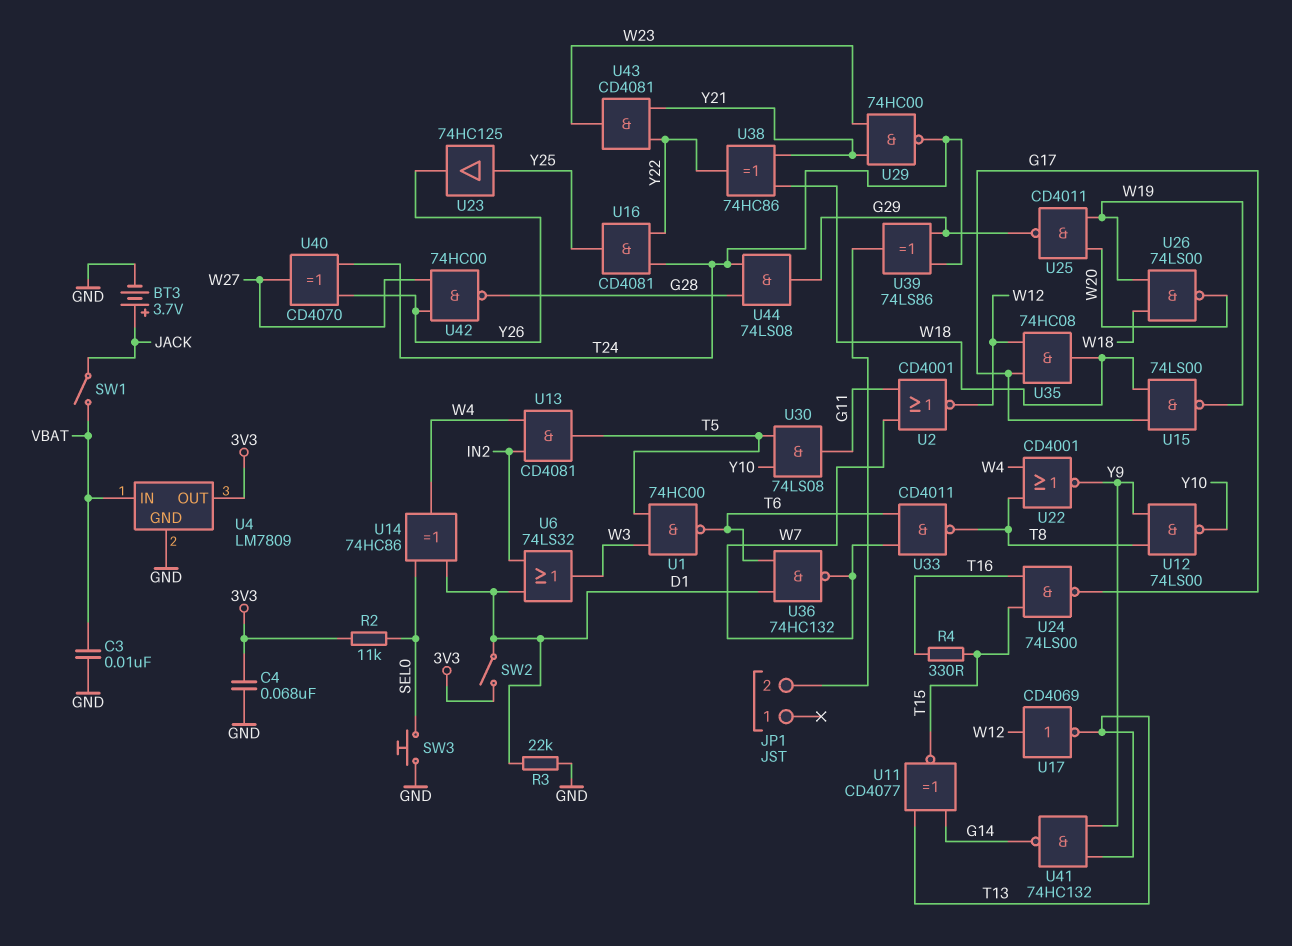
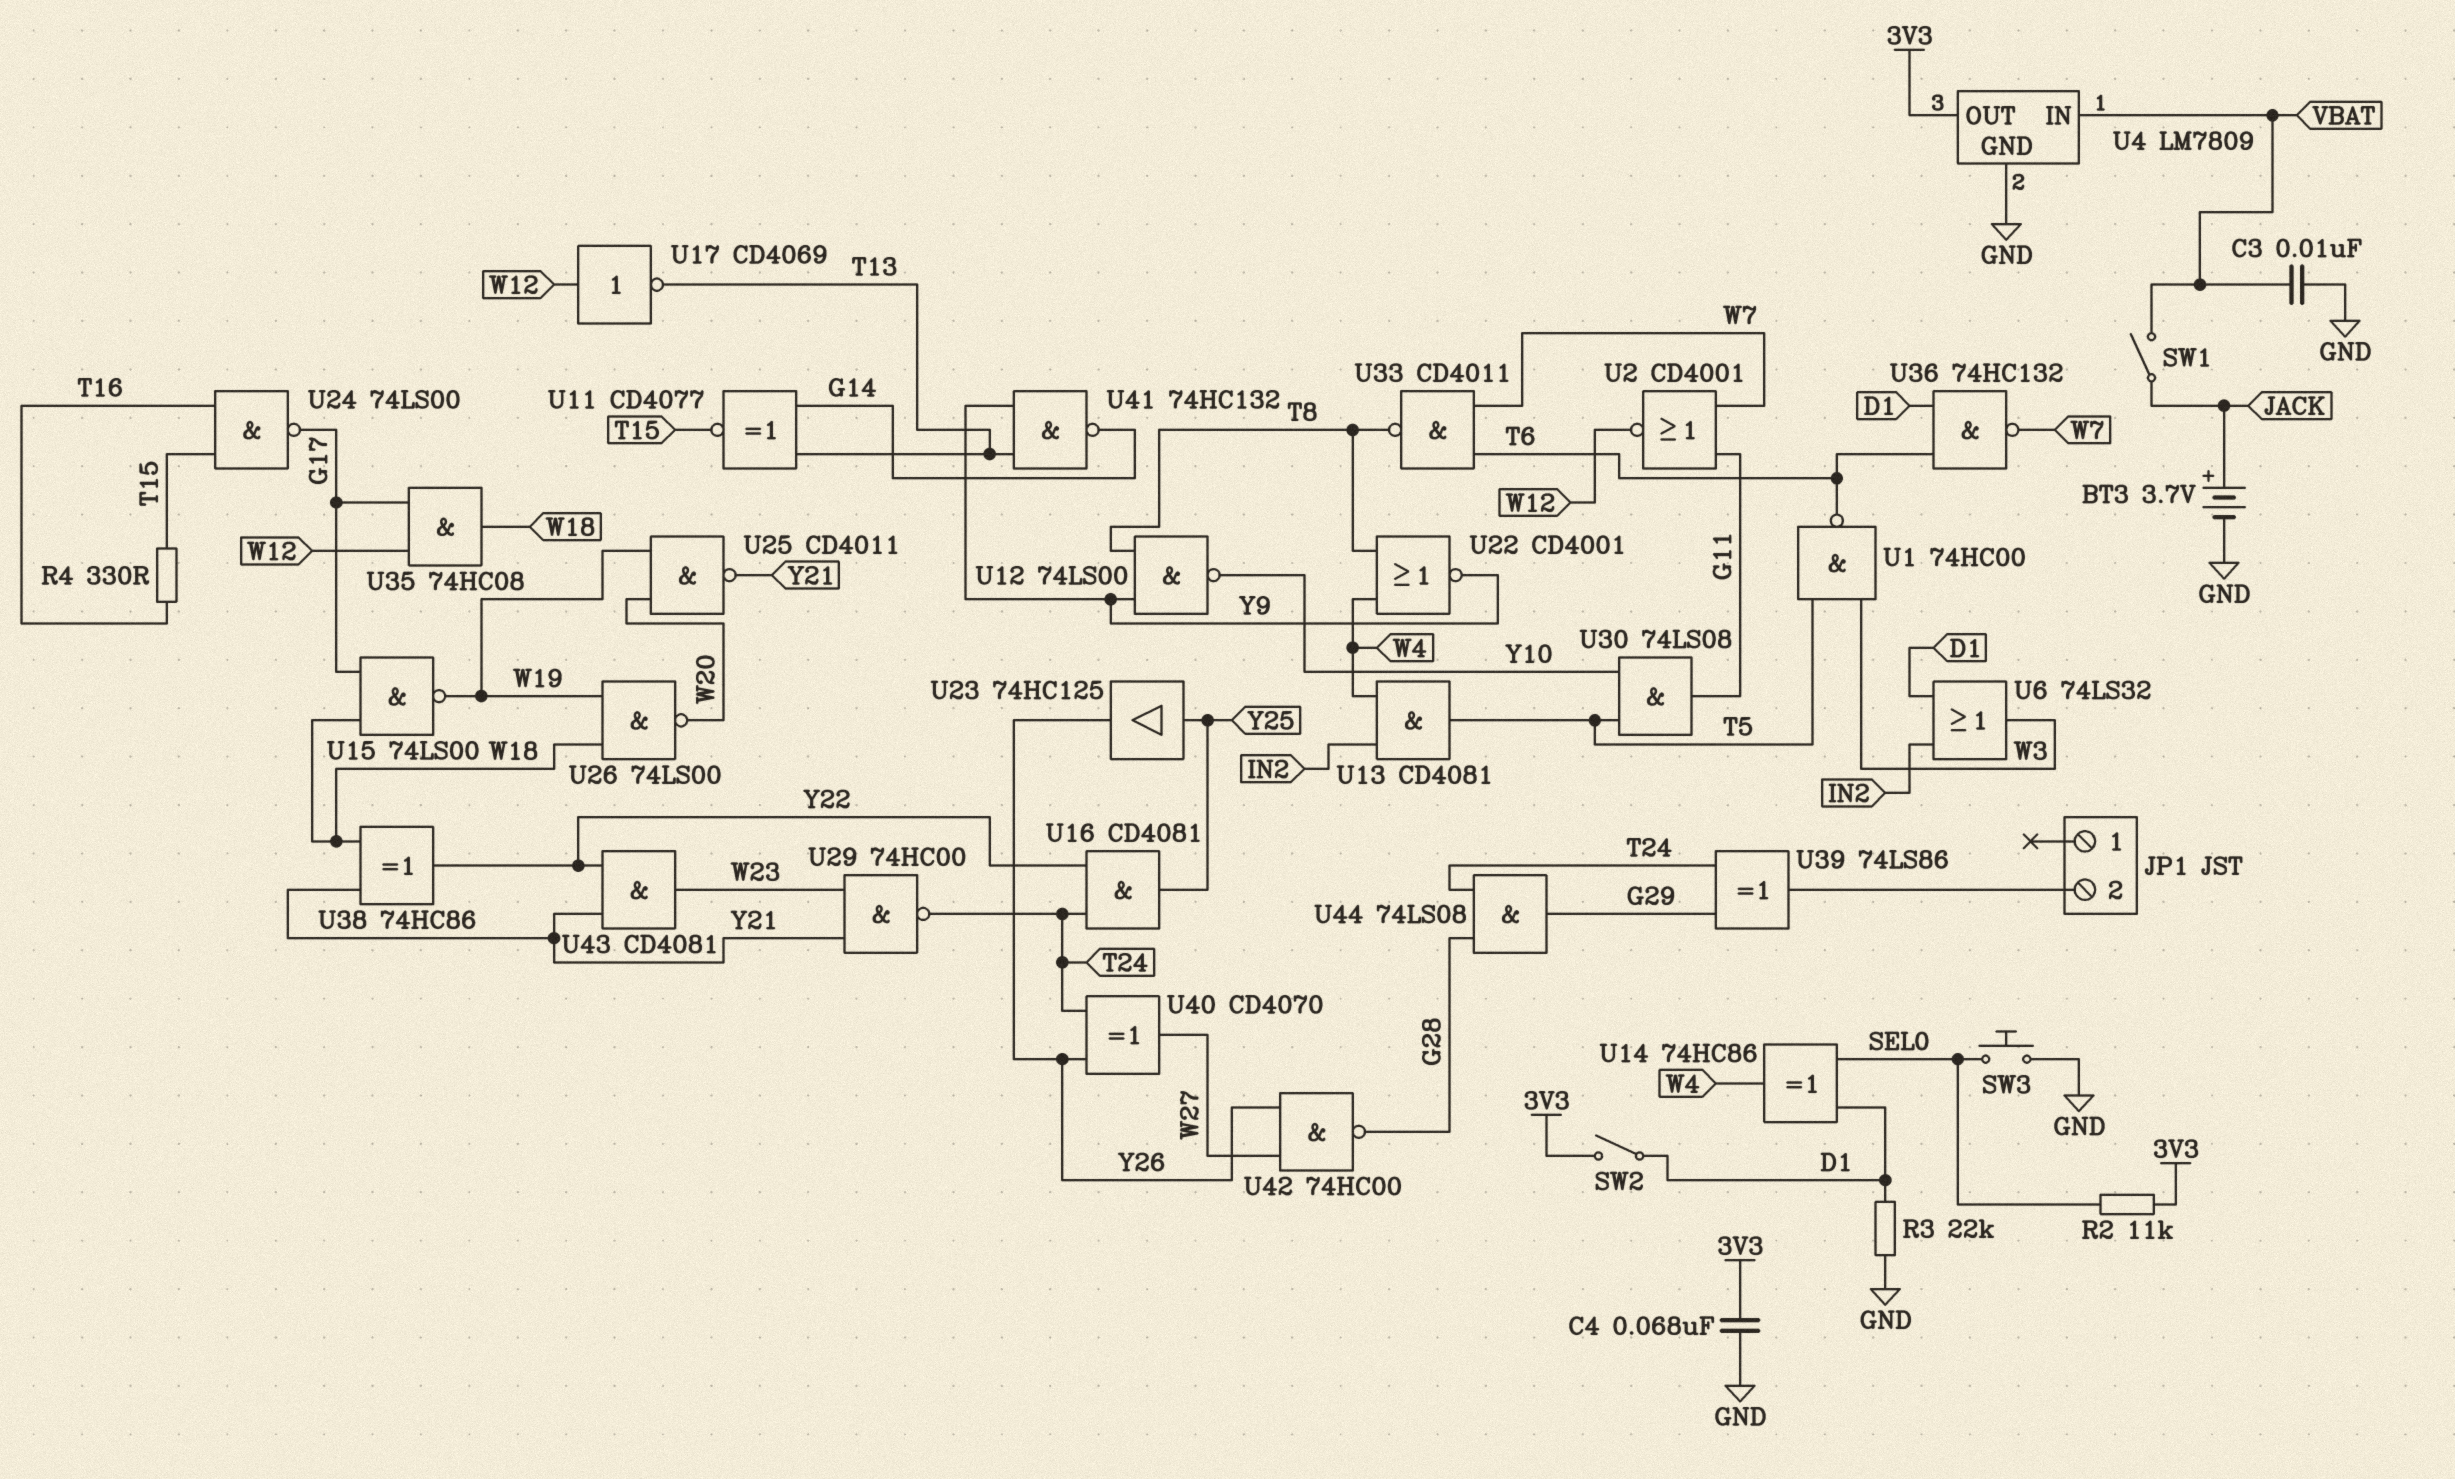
U25: NAND CD4011 (in W19, in W20, out G29) -> NAND CD4011 (in W19, in W20, out Y21)

